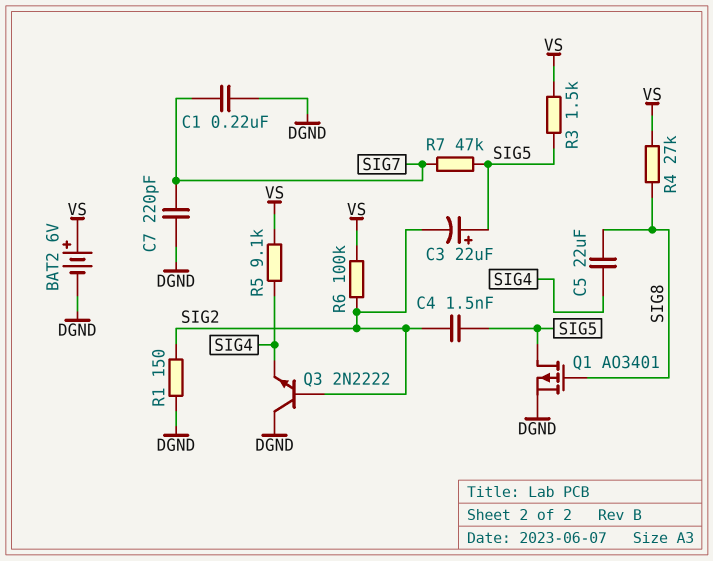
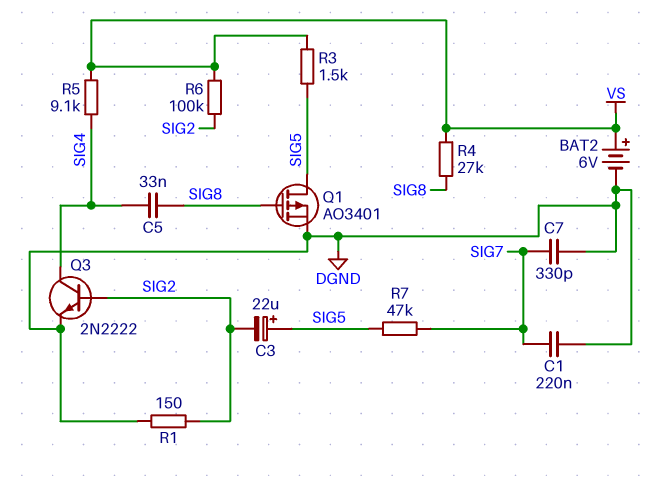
C4: 1.5nF (SIG2, SIG5) -> none
C5: 22uF (SIG4, SIG8) -> 33nF (SIG4, SIG8)
C7: 220pF (DGND, SIG7) -> 330pF (DGND, SIG7)
Q3: NPN 2N2222 (B SIG2, C DGND, E SIG4) -> NPN 2N2222 (B SIG2, C SIG4, E DGND)

